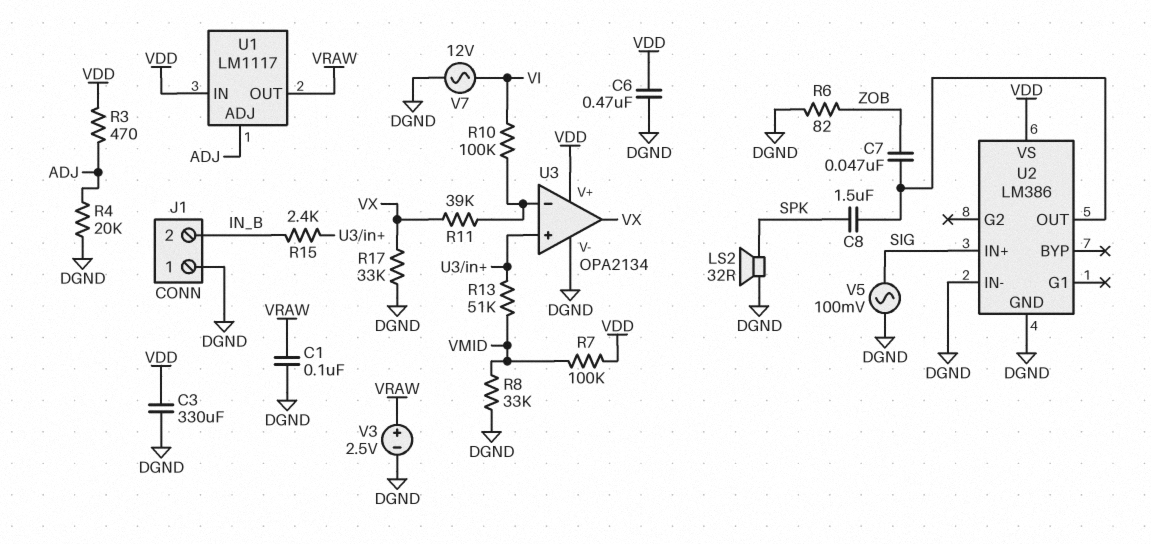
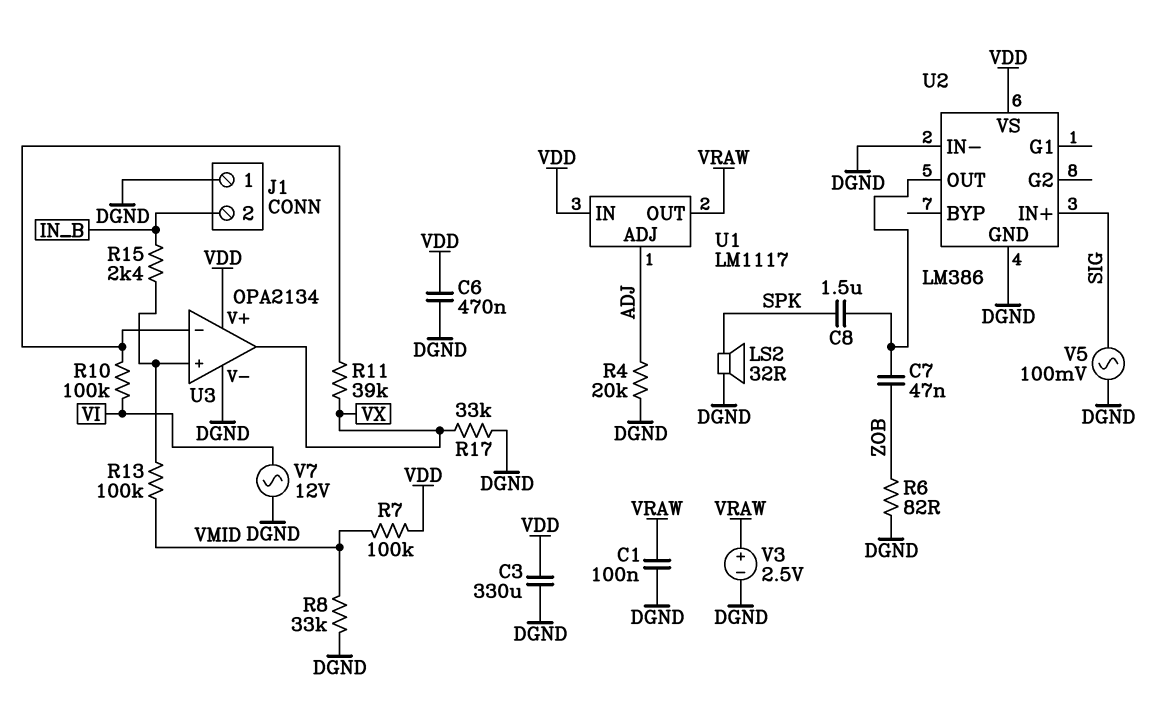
R3: 470 (ADJ, VDD) -> none
R13: 51k (U3/in+, VMID) -> 100k (U3/in+, VMID)

